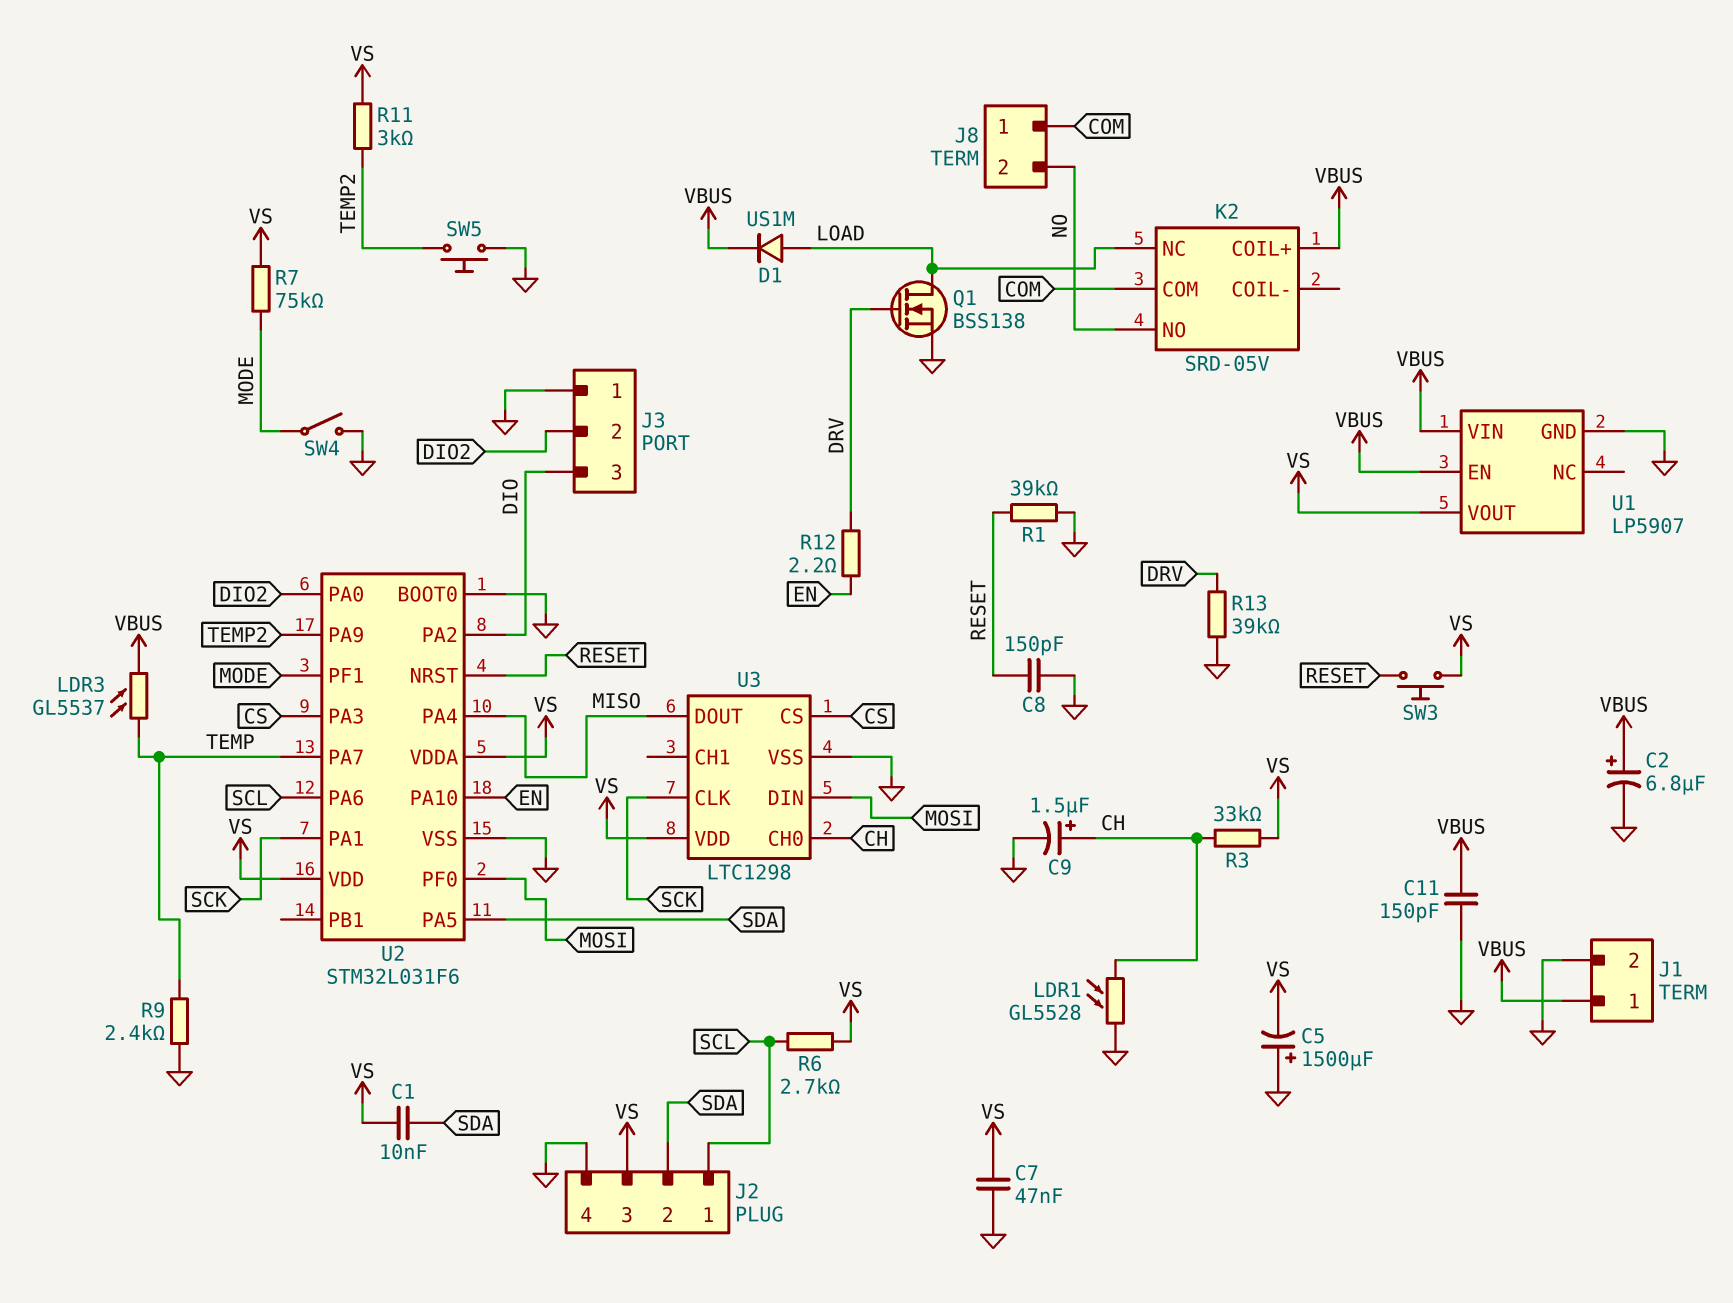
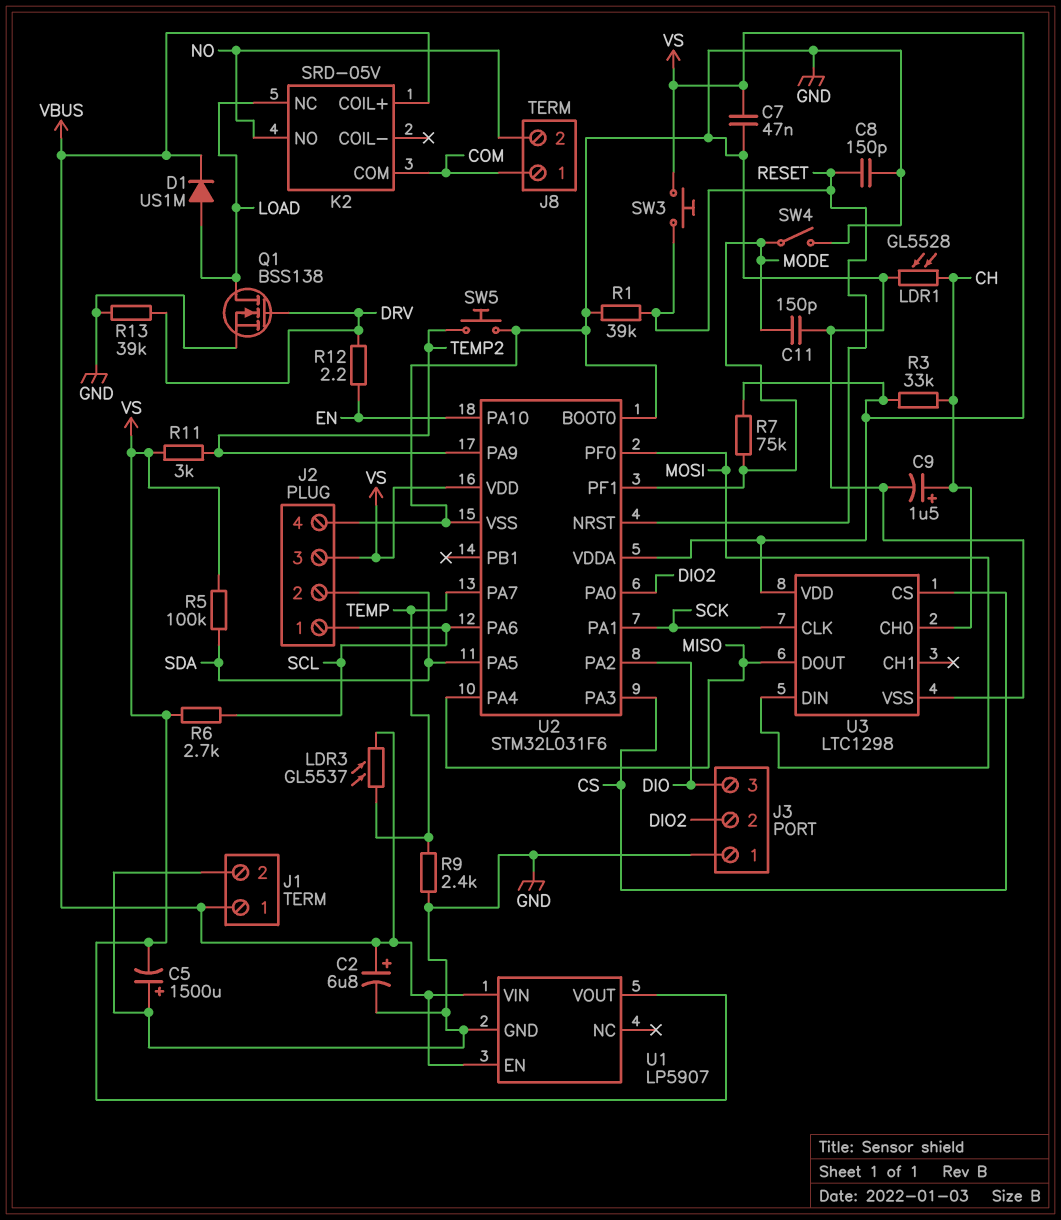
C1: 10nF (SDA, VS) -> none
C11: 150pF (GND, VBUS) -> 150pF (GND, MODE)
R5: none -> 100k (SDA, VS)

